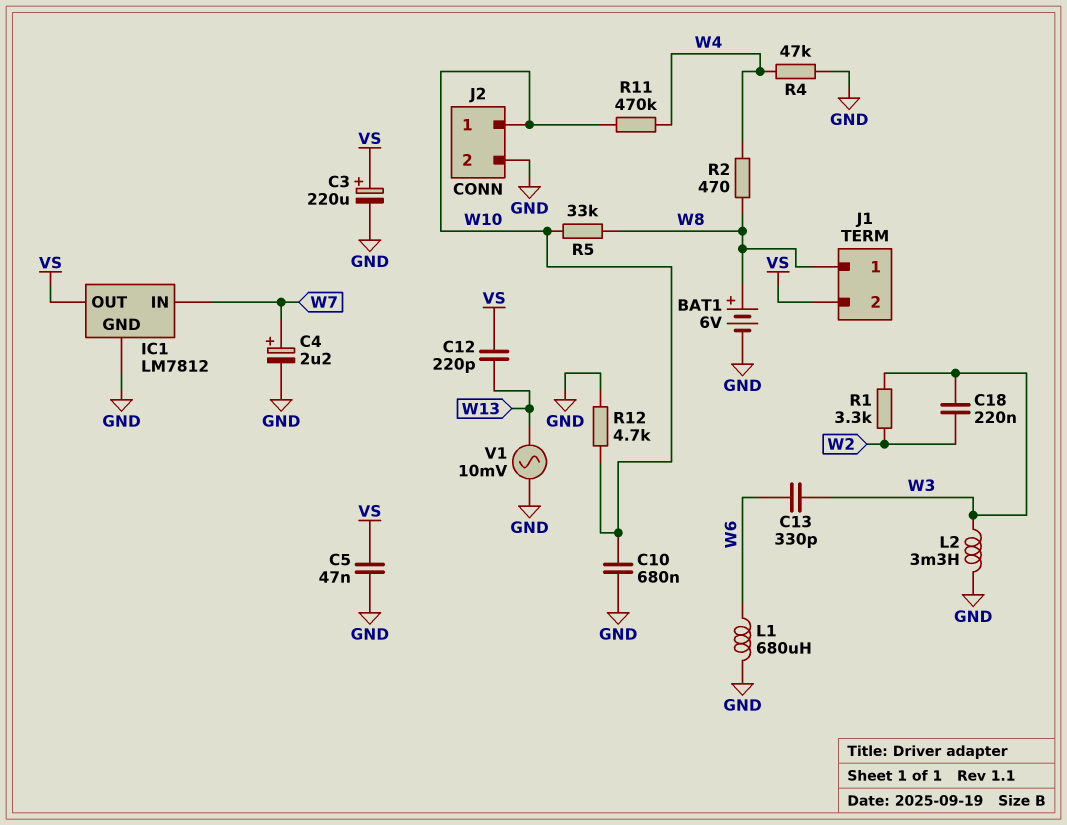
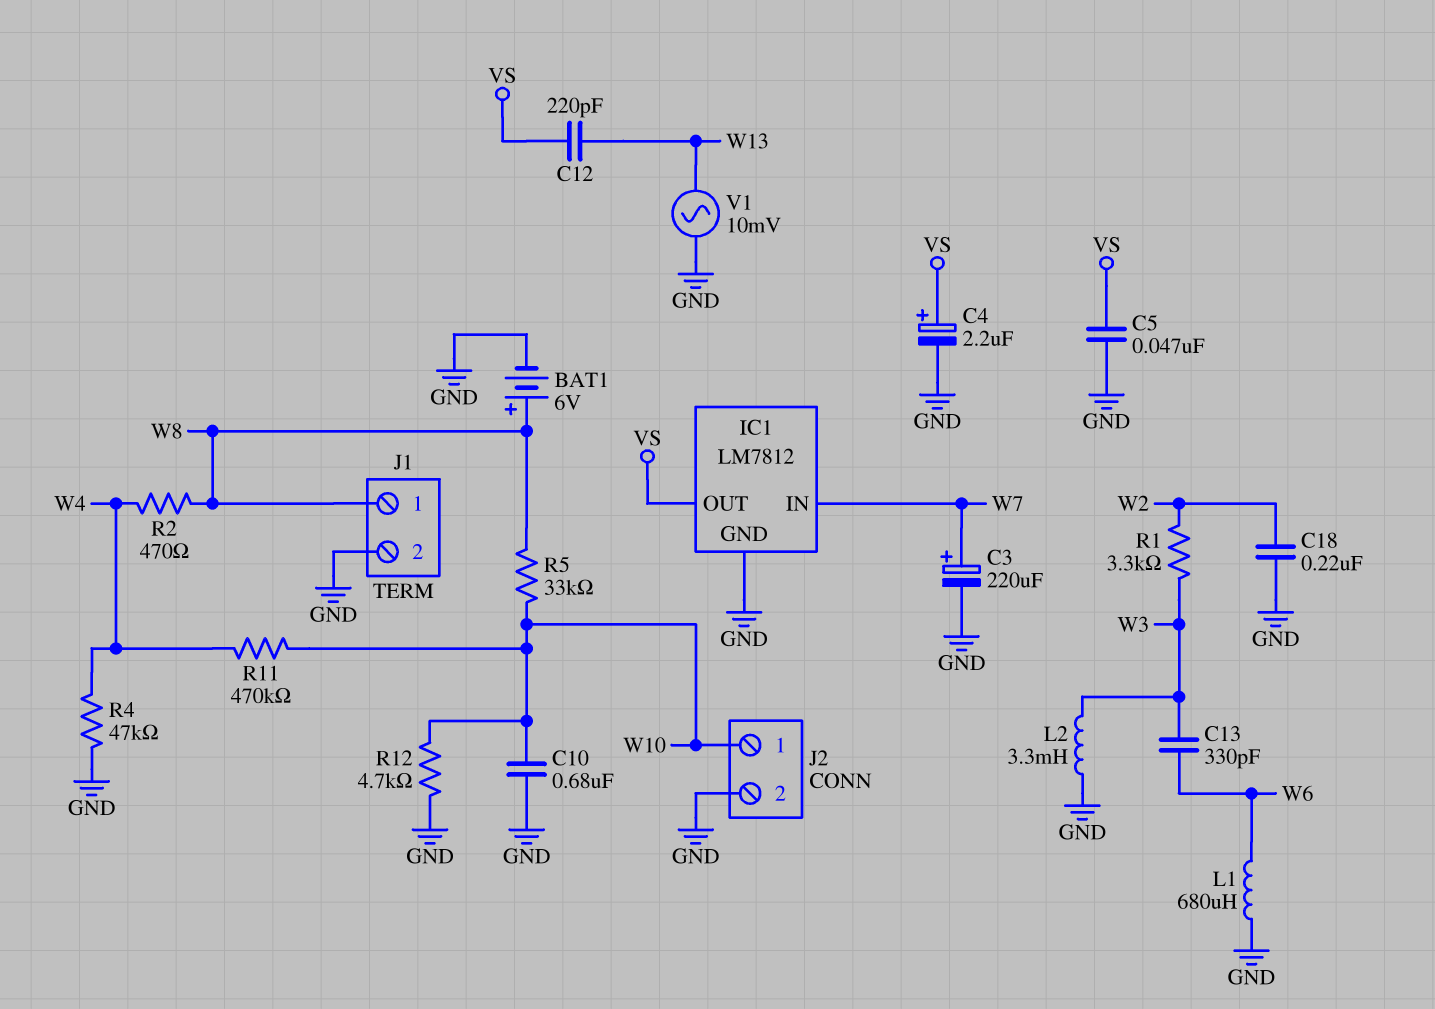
C3: 220uF (plus VS, minus GND) -> 220uF (plus W7, minus GND)
C4: 2.2uF (plus W7, minus GND) -> 2.2uF (plus VS, minus GND)
C18: 220nF (W2, W3) -> 220nF (GND, W2)
J1 pin 2: VS -> GND

